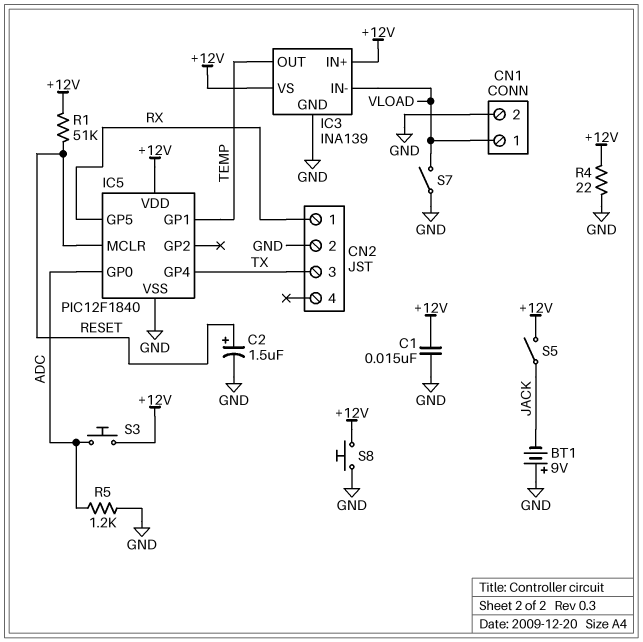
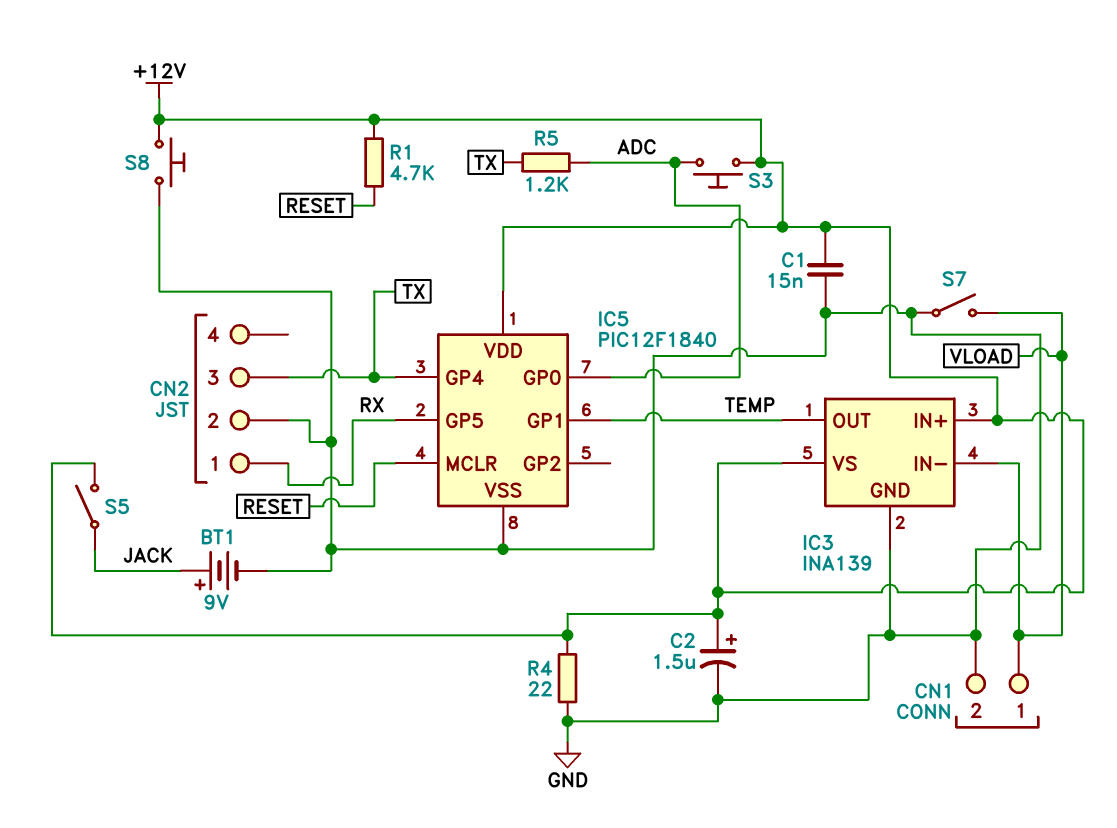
BT1: 9V (plus GND, minus JACK) -> 9V (plus JACK, minus GND)
C2: 1.5uF (plus RESET, minus GND) -> 1.5uF (plus +12V, minus GND)
R1: 51k (+12V, RESET) -> 4.7k (+12V, RESET)
R5: 1.2k (ADC, GND) -> 1.2k (ADC, TX)

